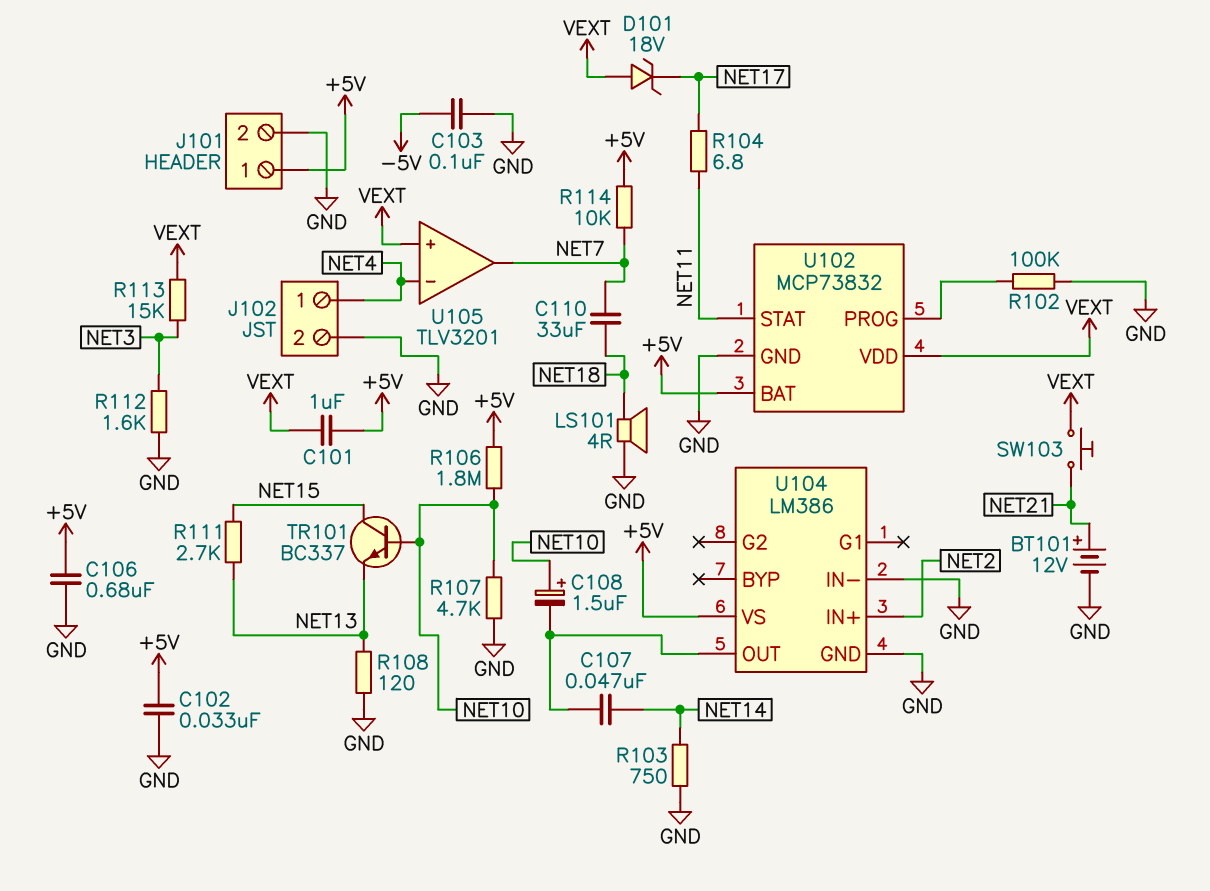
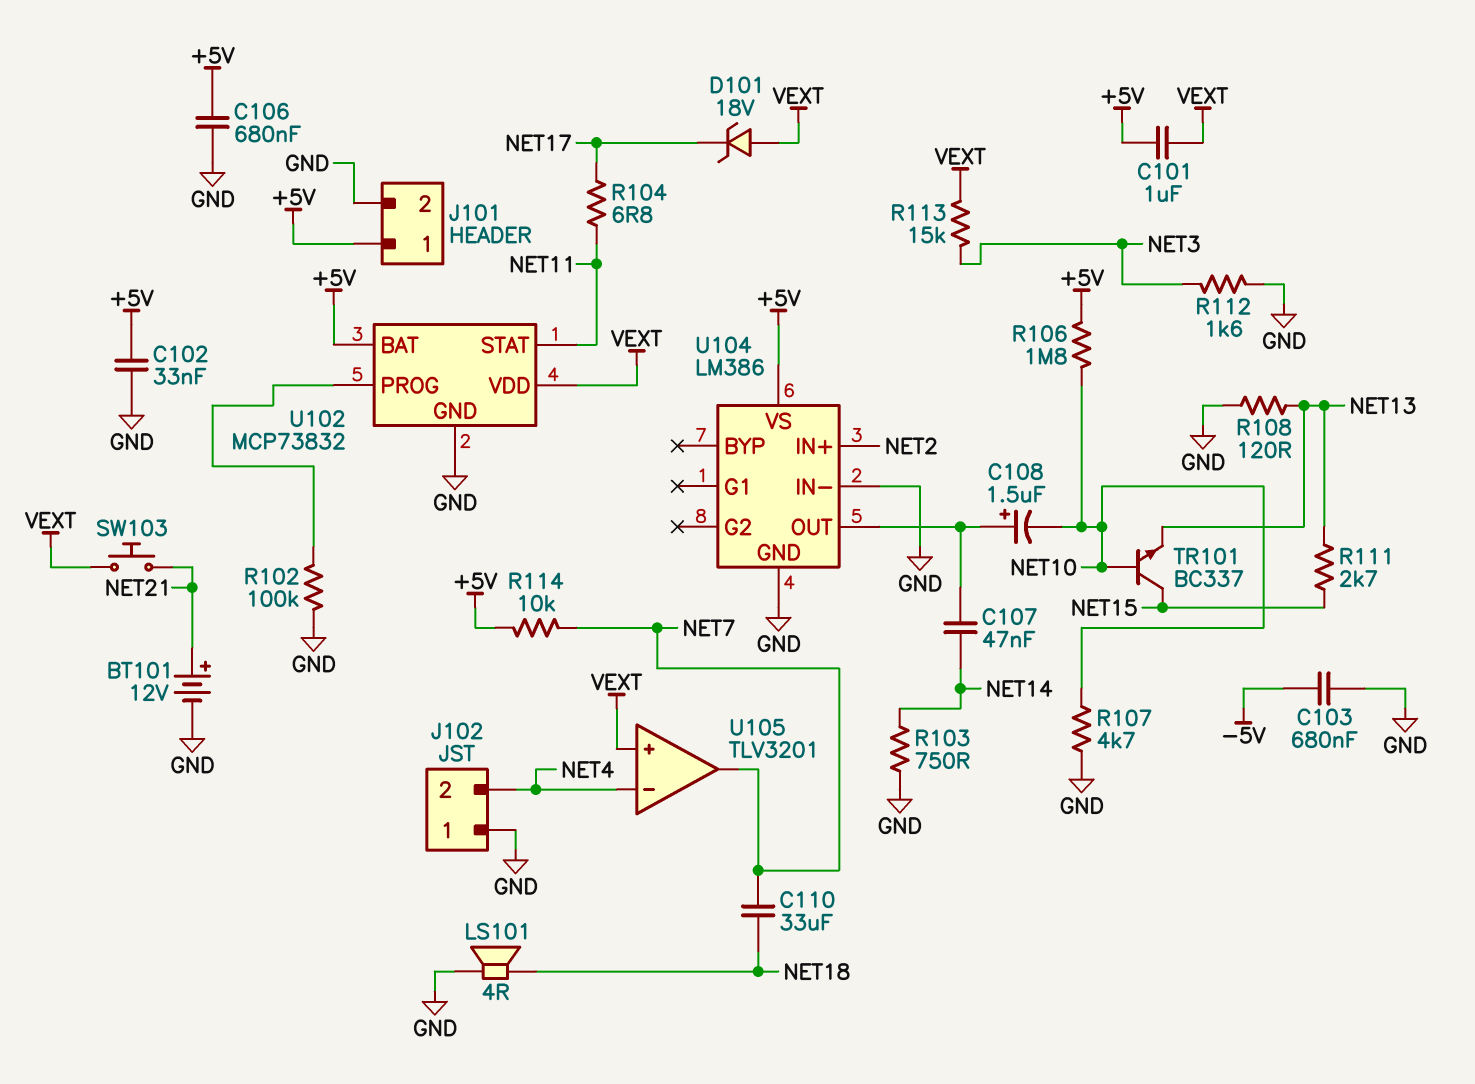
C103: 100nF (-5V, GND) -> 680nF (-5V, GND)
C108: 1.5uF (plus NET10, minus U104/OUT) -> 1.5uF (plus U104/OUT, minus NET10)
J102 pin 1: NET4 -> GND
J102 pin 2: GND -> NET4

